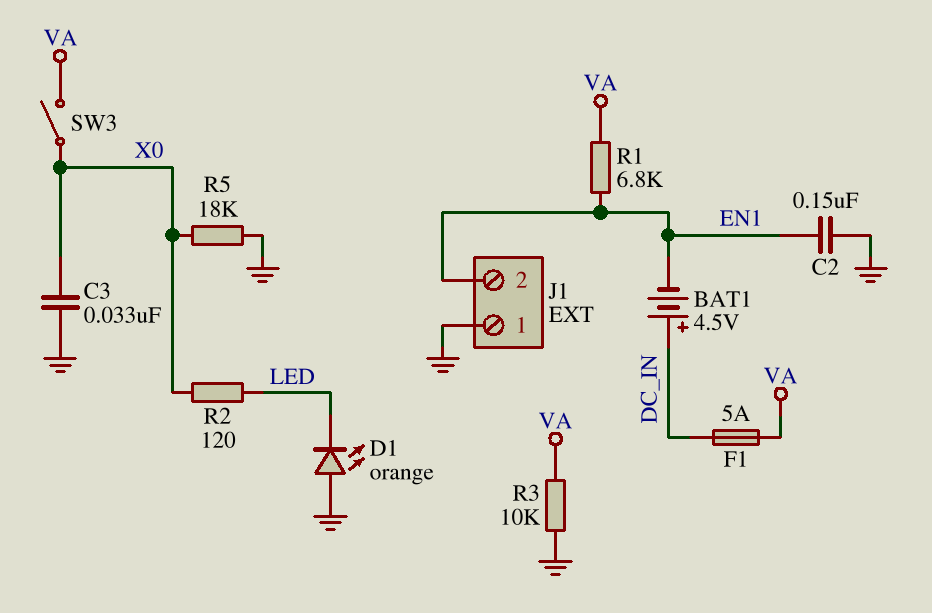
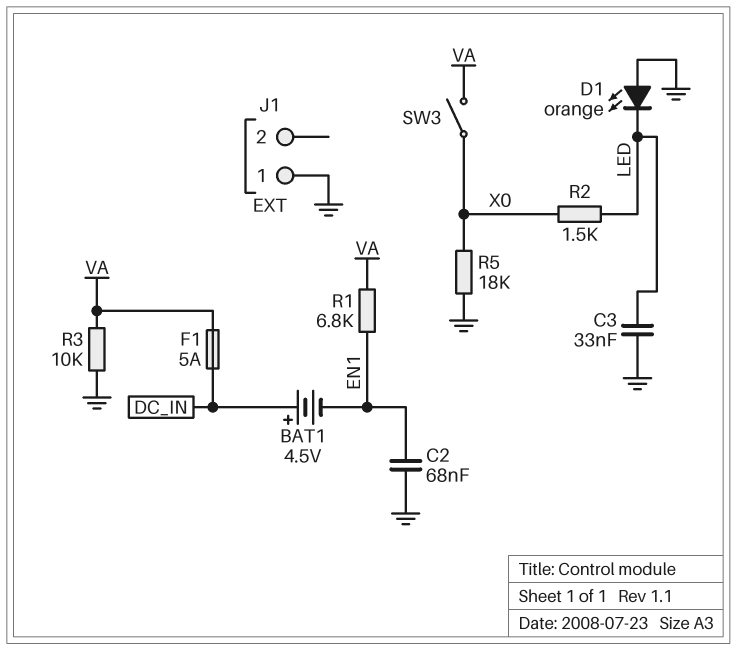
C2: 150nF (EN1, GND) -> 68nF (EN1, GND)
C3: 33nF (GND, X0) -> 33nF (GND, LED)
J1 pin 2: EN1 -> none
R2: 120 (LED, X0) -> 1.5k (LED, X0)

